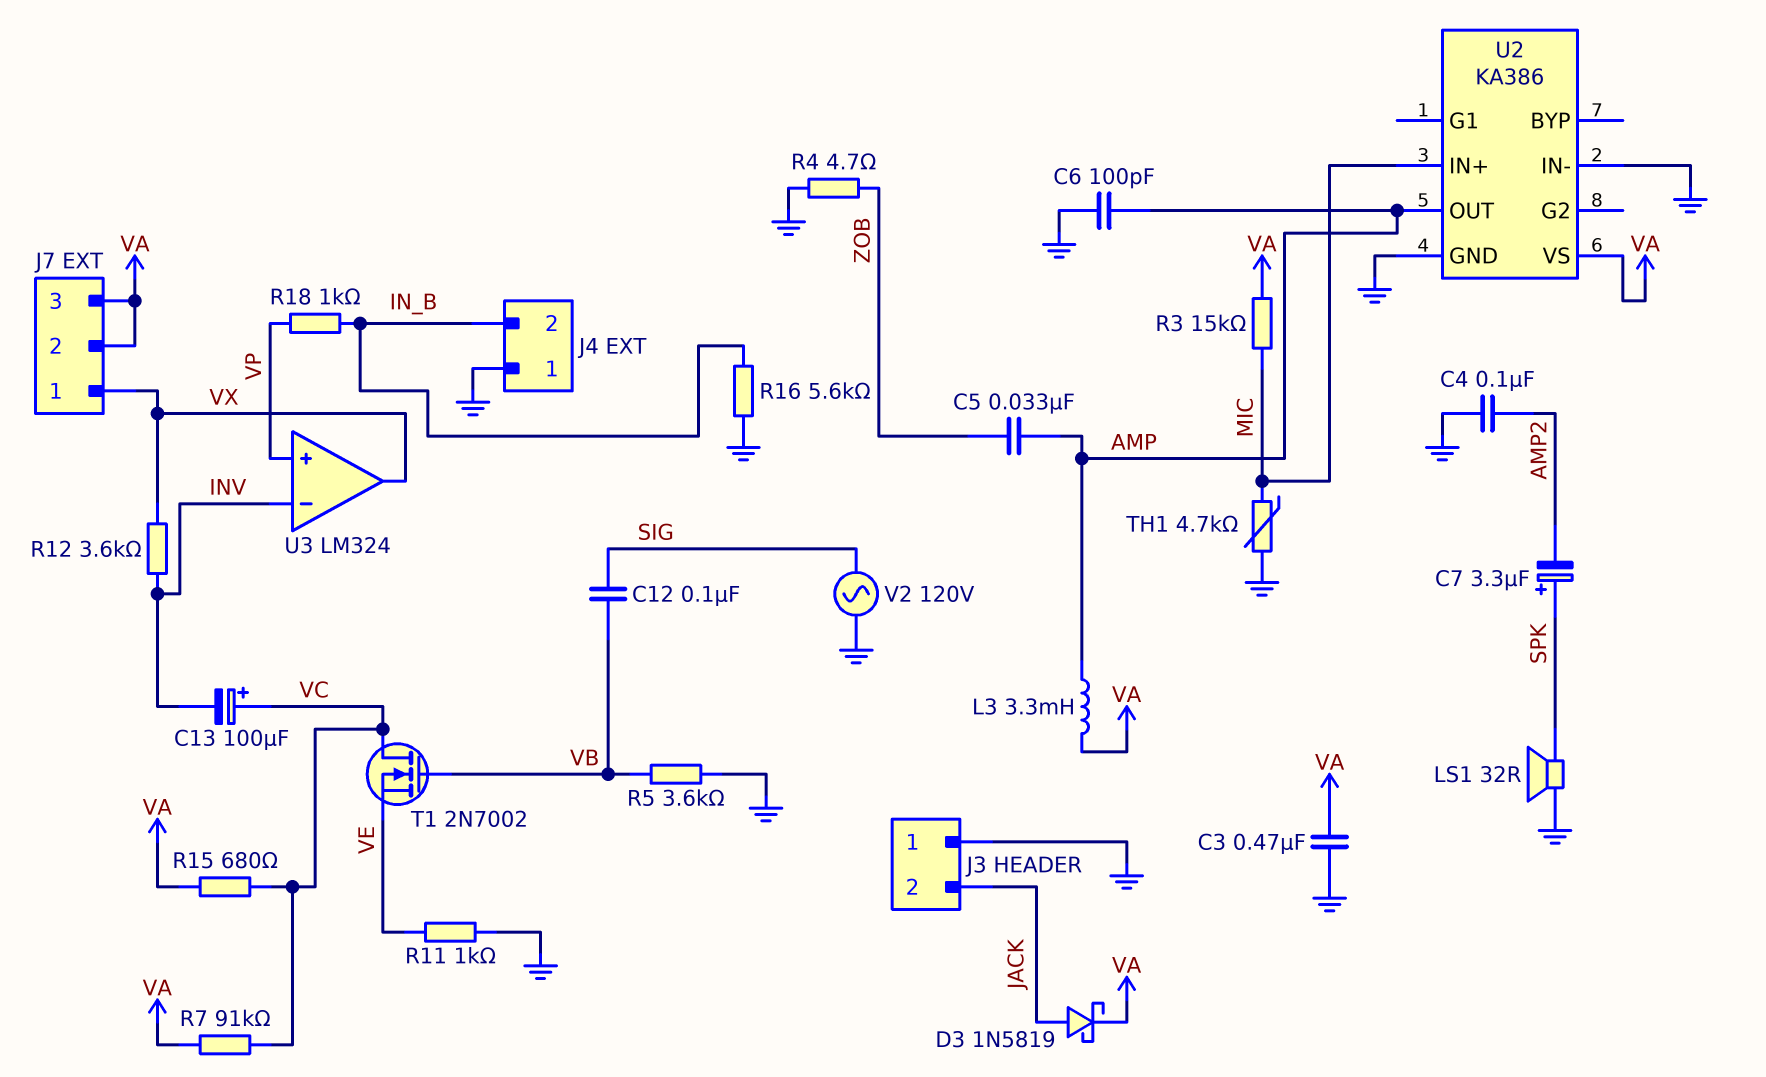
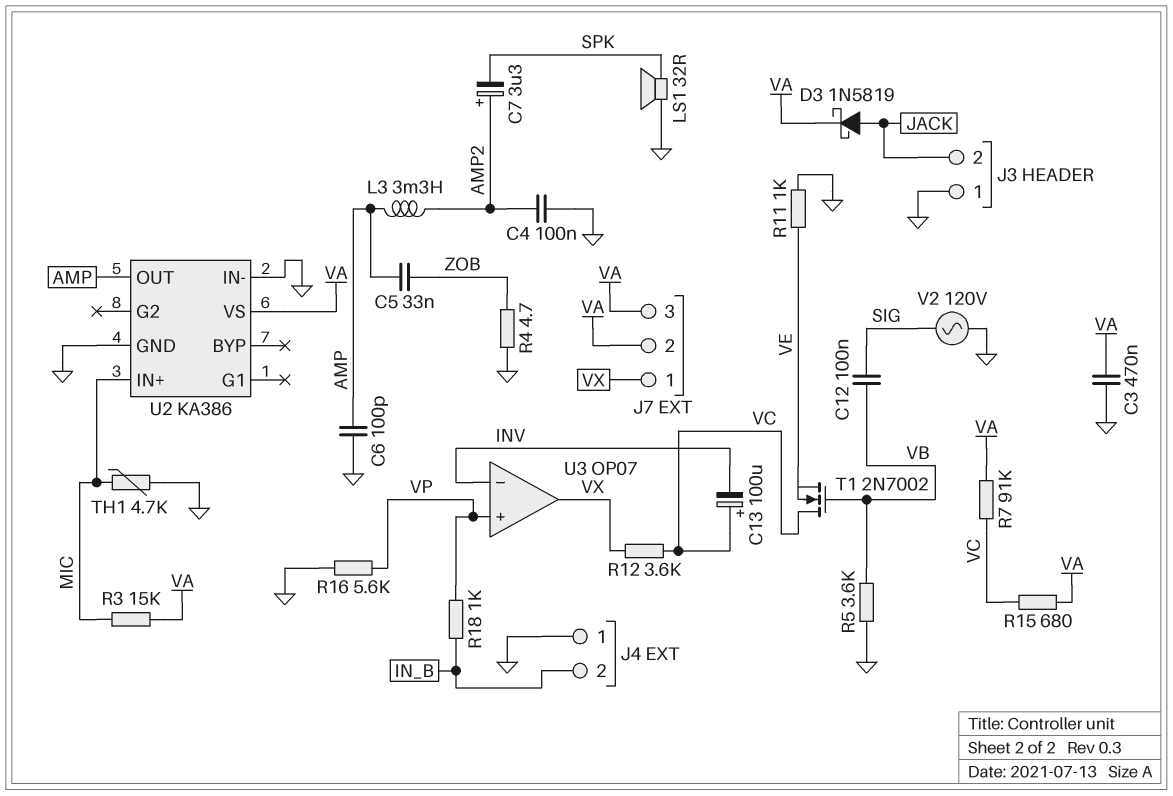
C7: 3.3uF (plus SPK, minus AMP2) -> 3.3uF (plus AMP2, minus SPK)
L3: 3.3mH (AMP, VA) -> 3.3mH (AMP, AMP2)
R12: 3.6k (INV, VX) -> 3.6k (VC, VX)
R16: 5.6k (GND, IN_B) -> 5.6k (GND, VP)
U3: LM324 -> OP07

